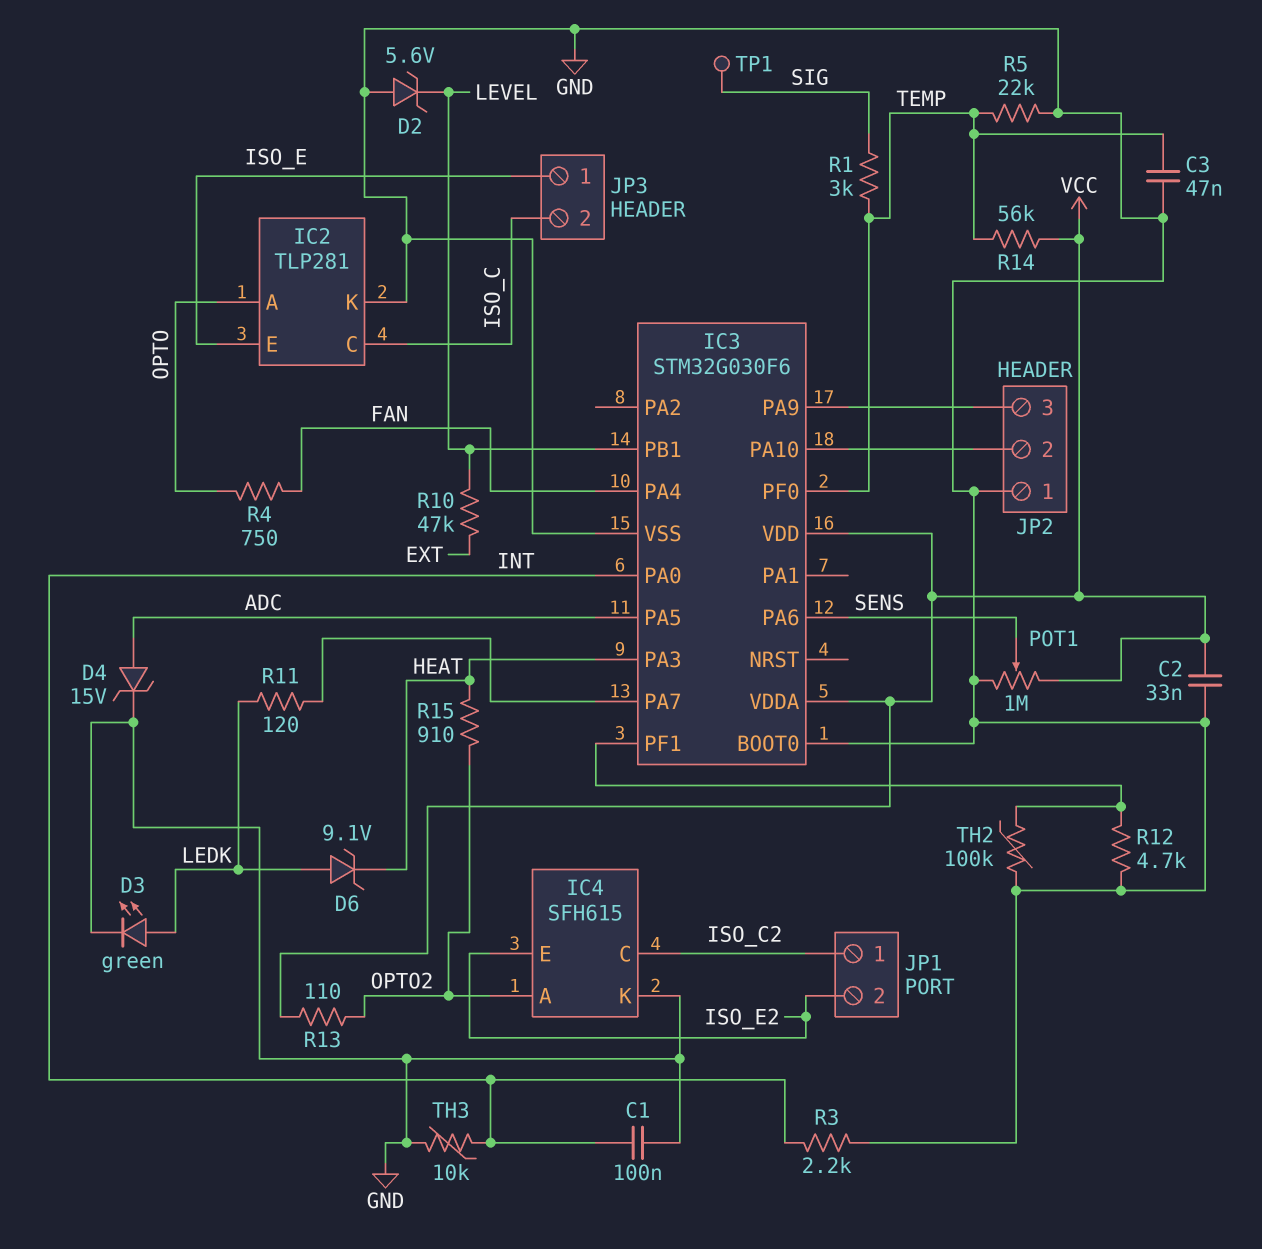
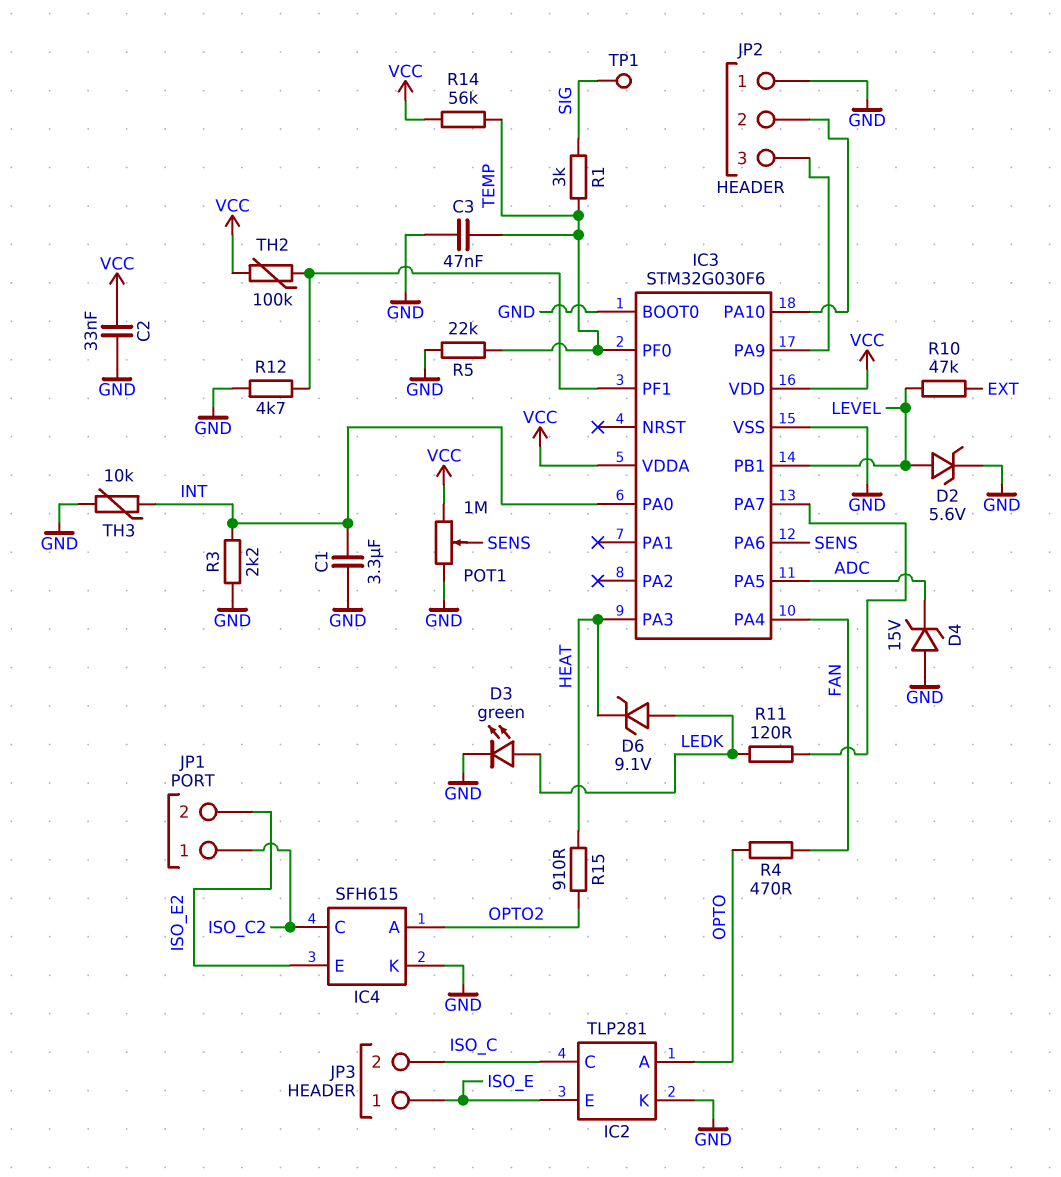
C1: 100nF (GND, INT) -> 3.3uF (GND, INT)
D2: zener 5.6V (A GND, K LEVEL) -> zener 5.6V (A LEVEL, K GND)
D4: zener 15V (A ADC, K GND) -> zener 15V (A GND, K ADC)
R4: 750 (FAN, OPTO) -> 470 (FAN, OPTO)
R13: 110 (OPTO2, VCC) -> none
TH2: 100k (GND, IC3/PF1) -> 100k (IC3/PF1, VCC)

